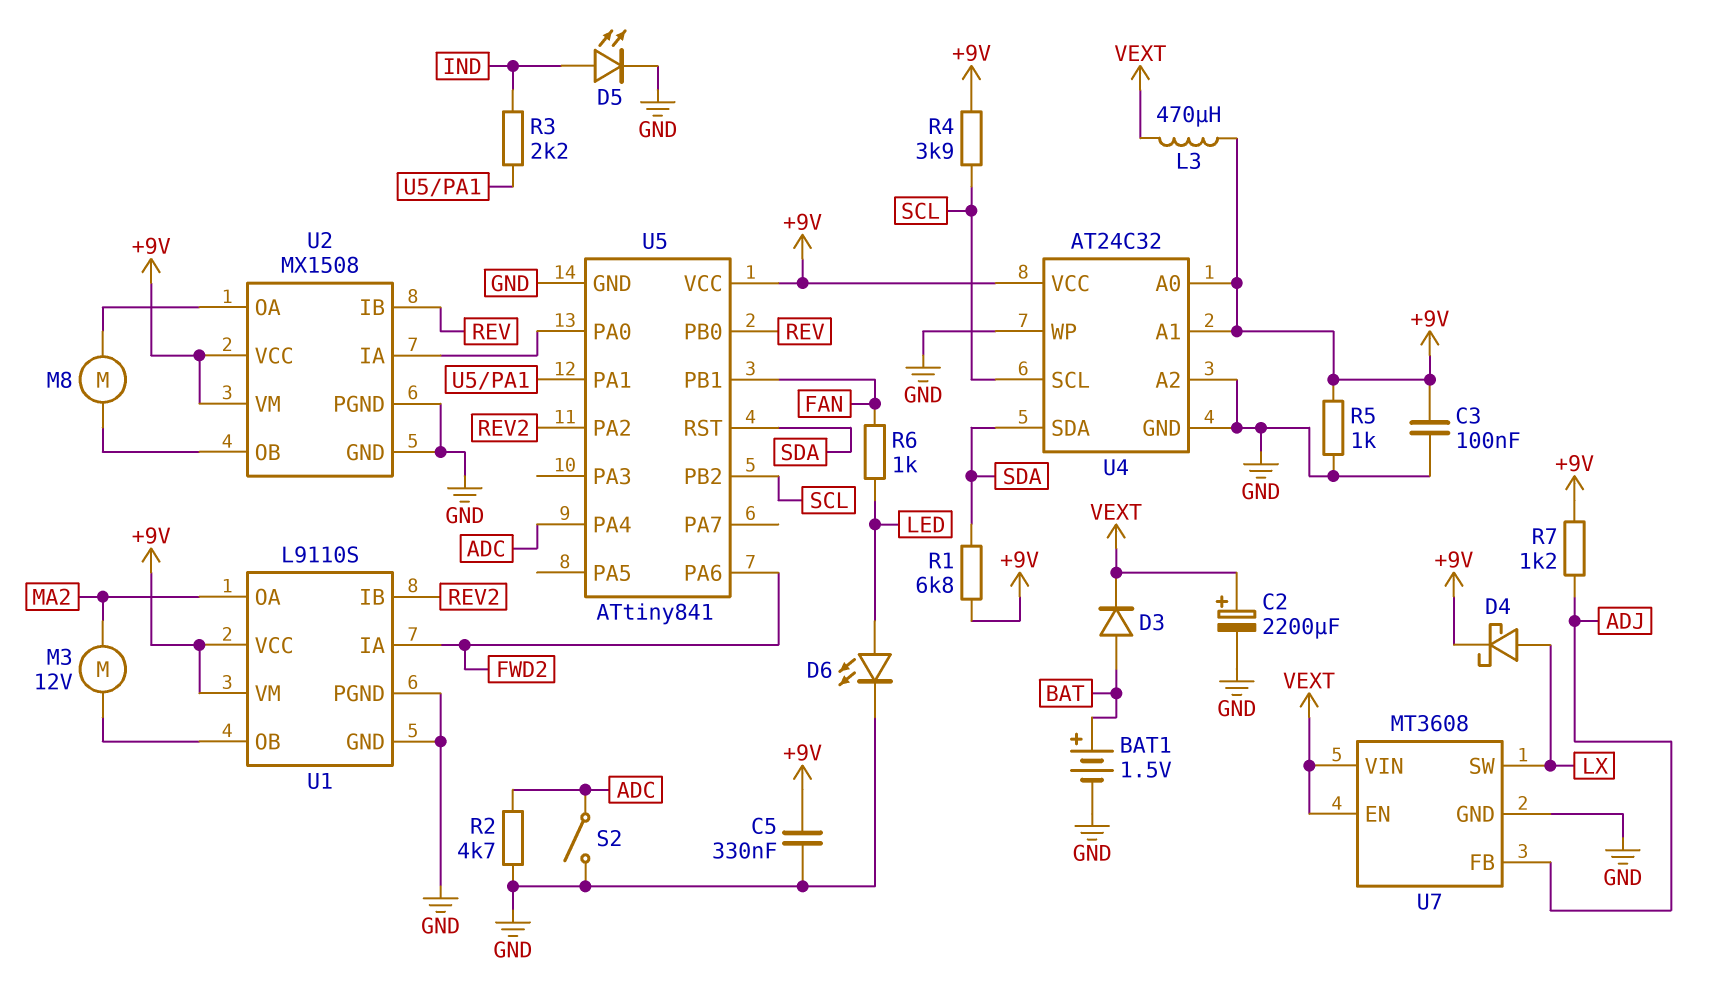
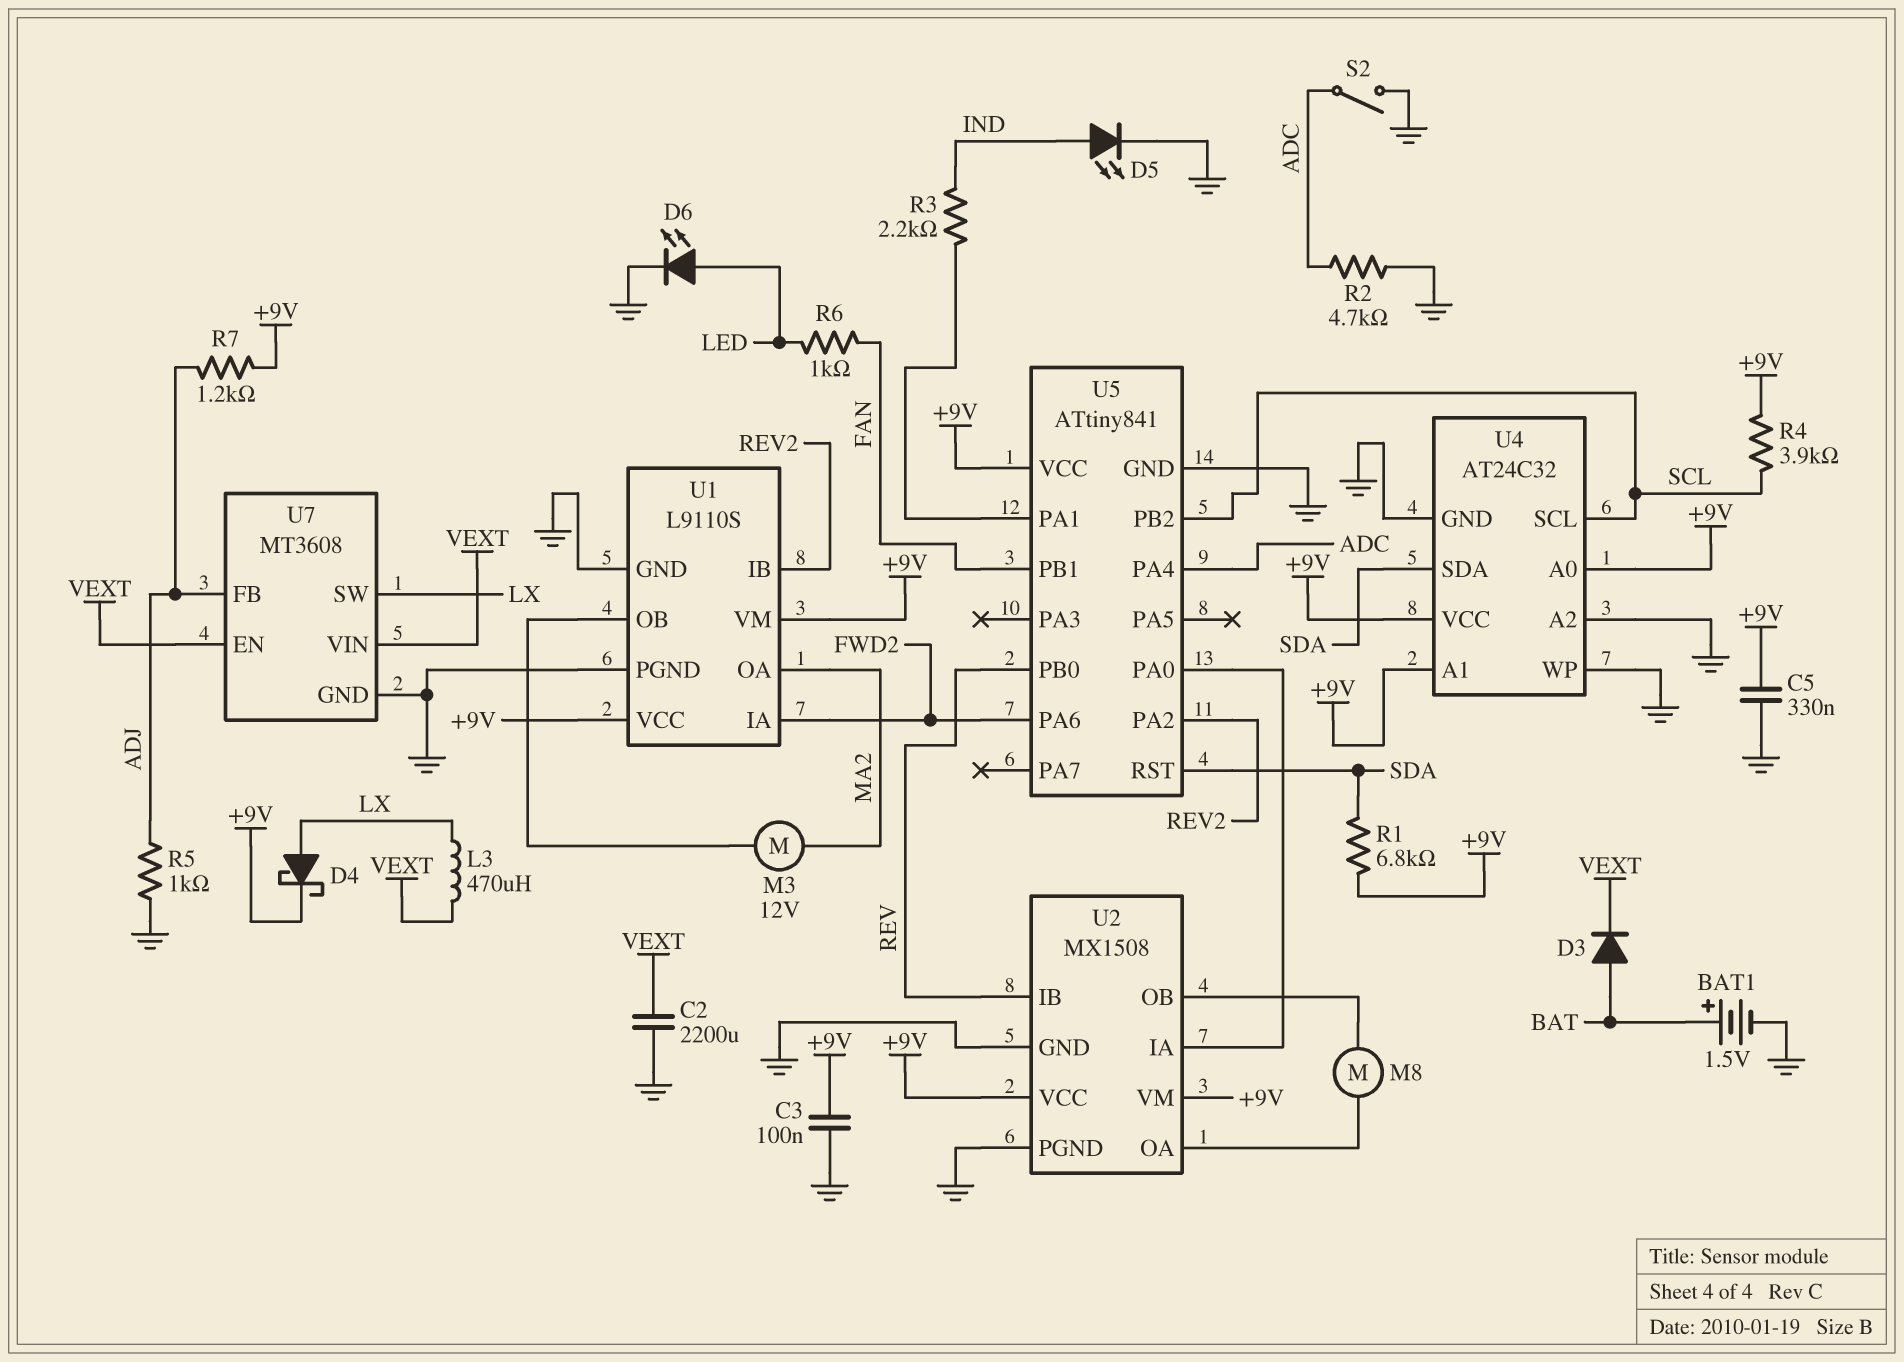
C2: 2200uF (plus VEXT, minus GND) -> 2200uF (GND, VEXT)
L3: 470uH (+9V, VEXT) -> 470uH (LX, VEXT)
R5: 1k (+9V, GND) -> 1k (ADJ, GND)

